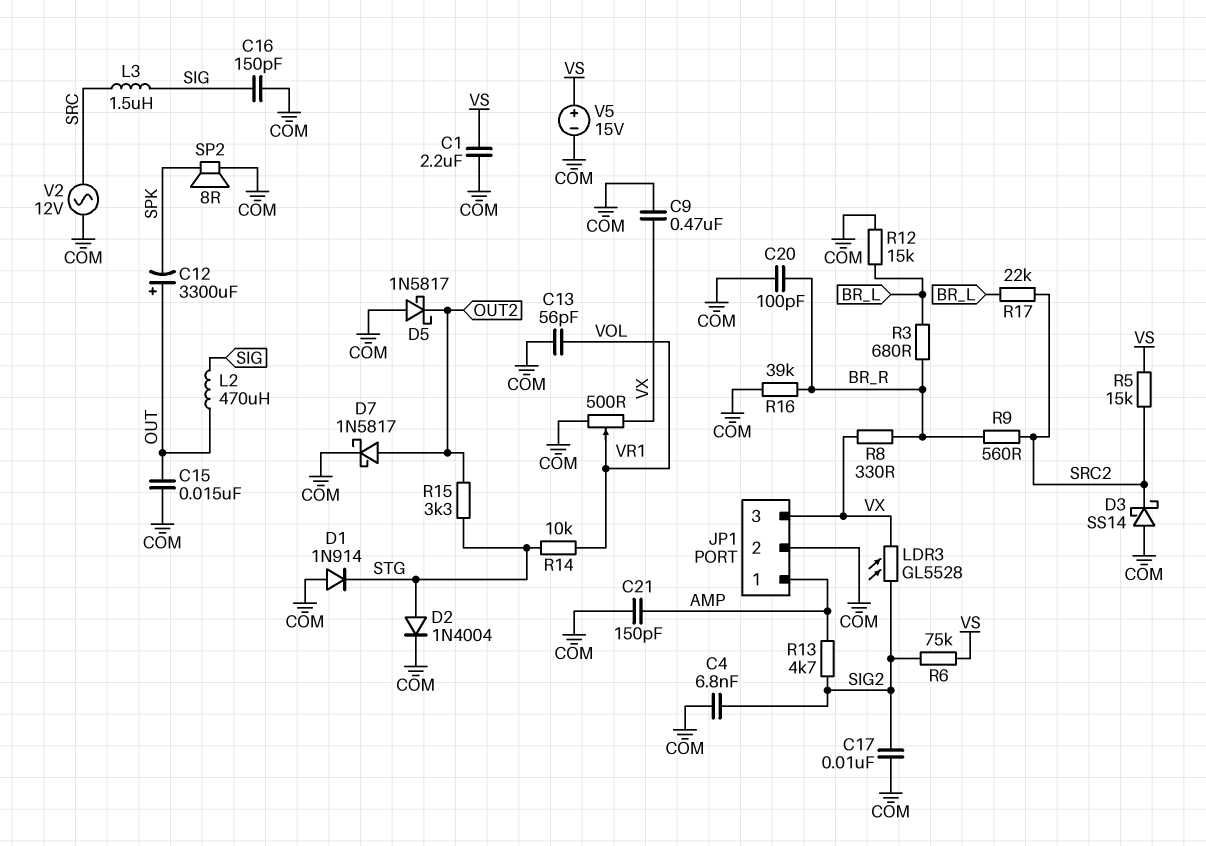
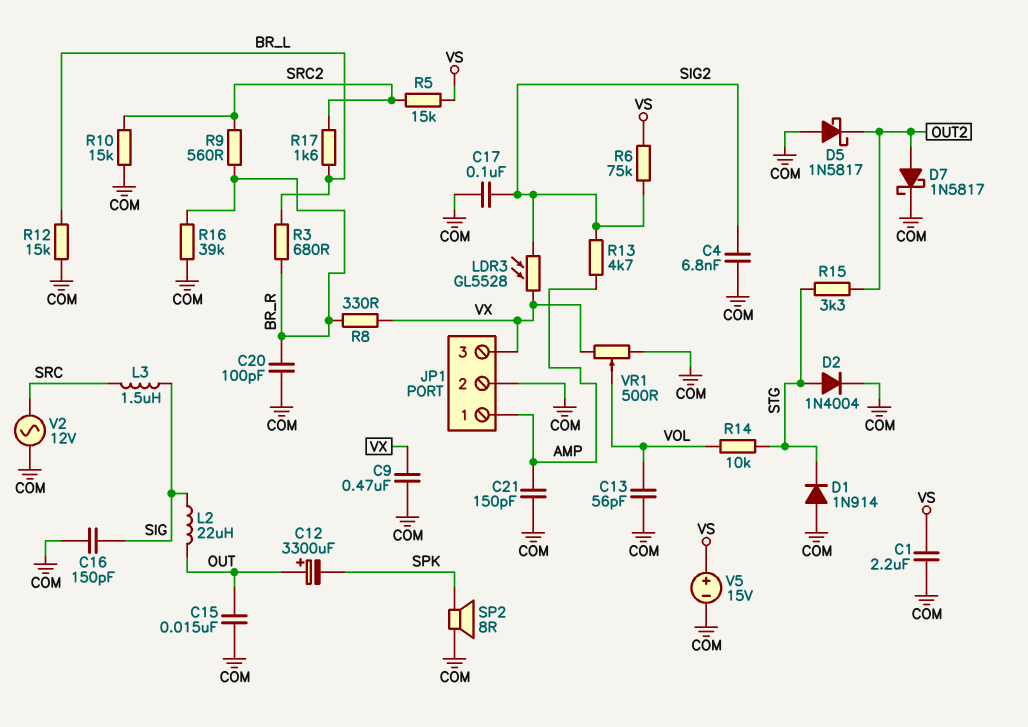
C17: 10nF (COM, SIG2) -> 100nF (COM, SIG2)
D3: schottky SS14 (A COM, K SRC2) -> none
L2: 470uH (OUT, SIG) -> 22uH (OUT, SIG)
R10: none -> 15k (COM, SRC2)
R17: 22k (BR_L, SRC2) -> 1.6k (BR_L, SRC2)

